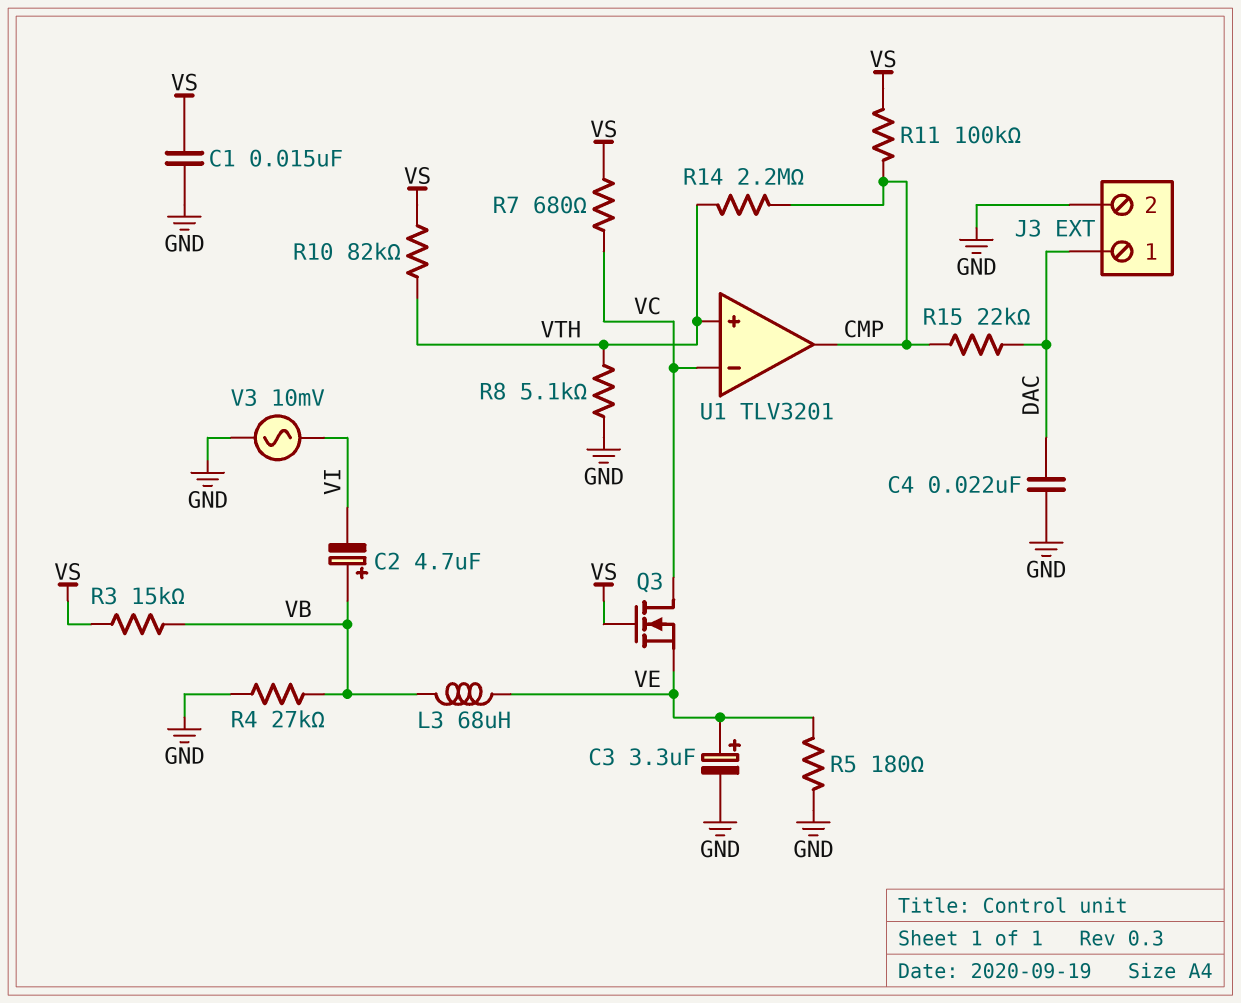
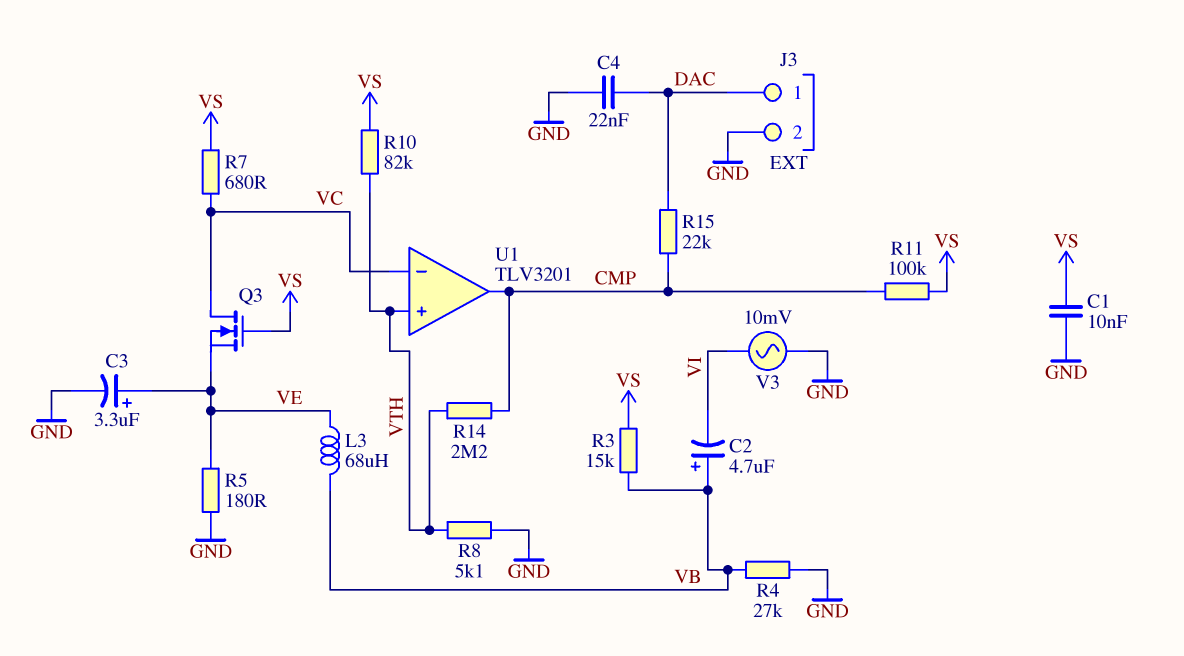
C1: 15nF (GND, VS) -> 10nF (GND, VS)

